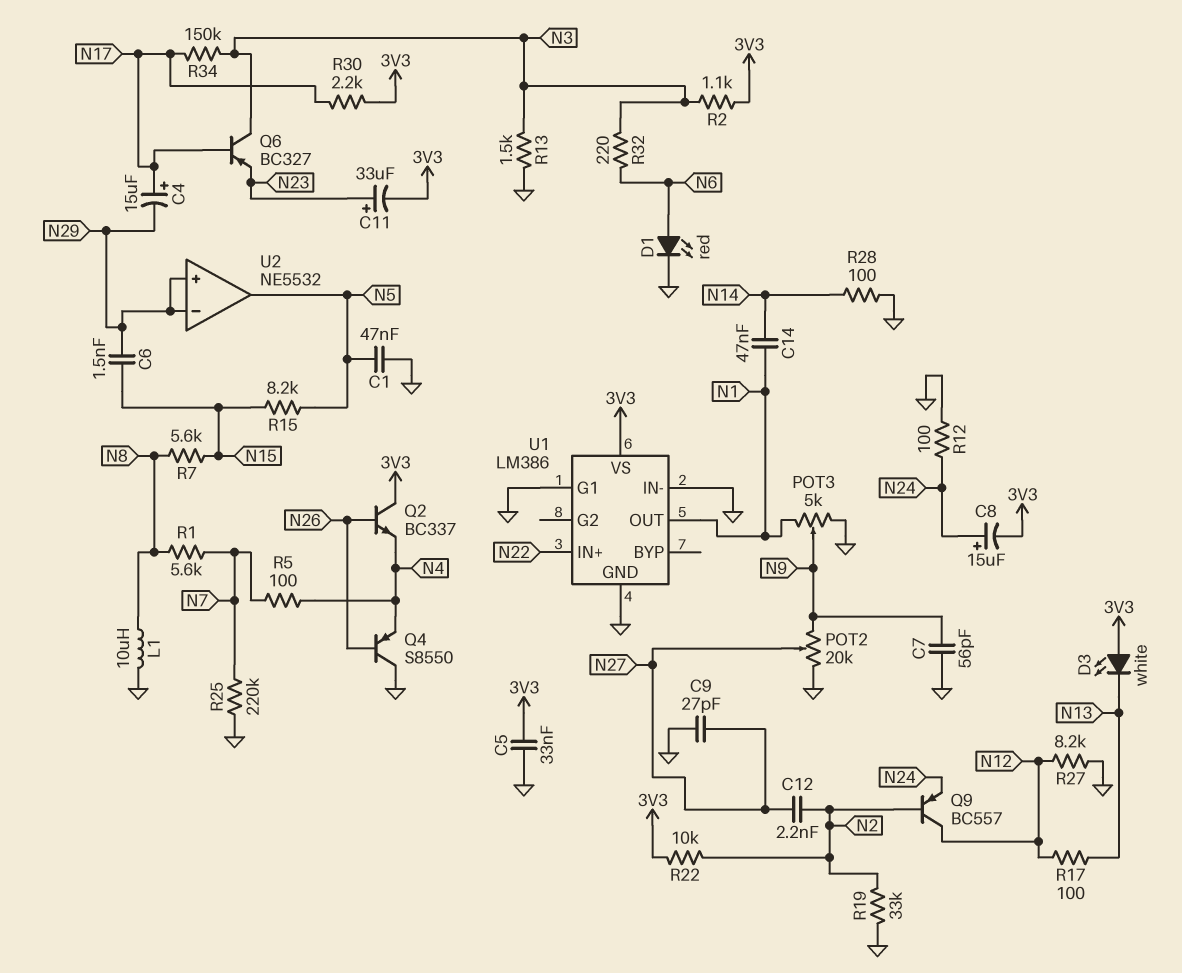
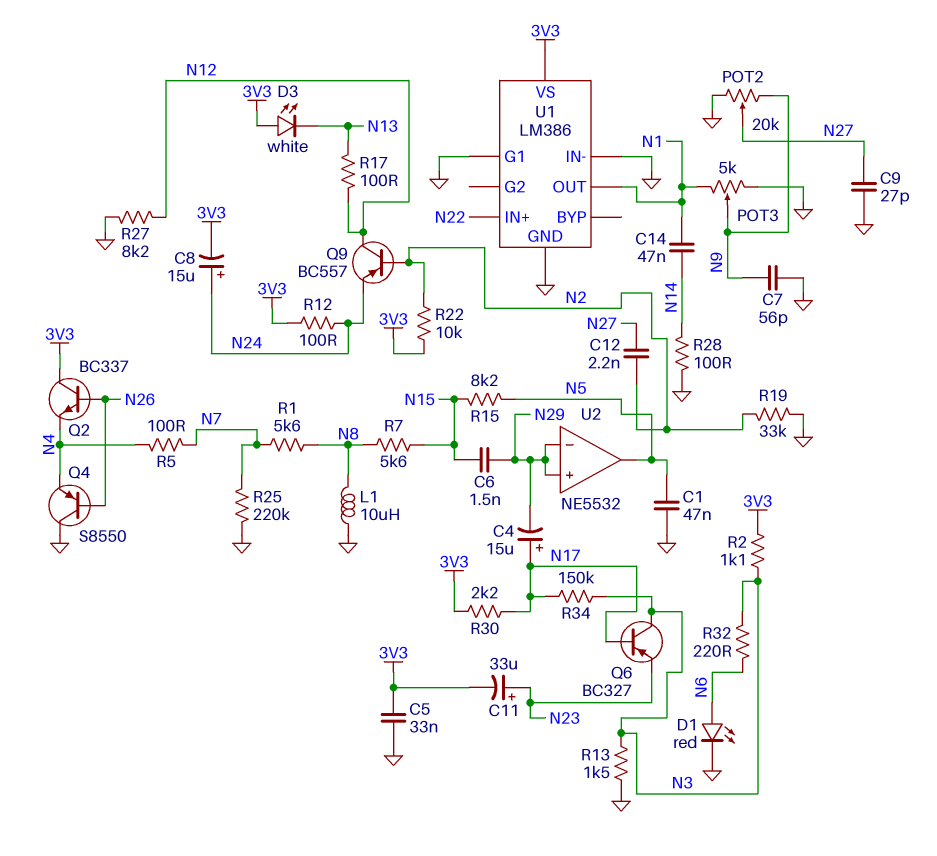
R12: 100 (GND, N24) -> 100 (3V3, N24)

